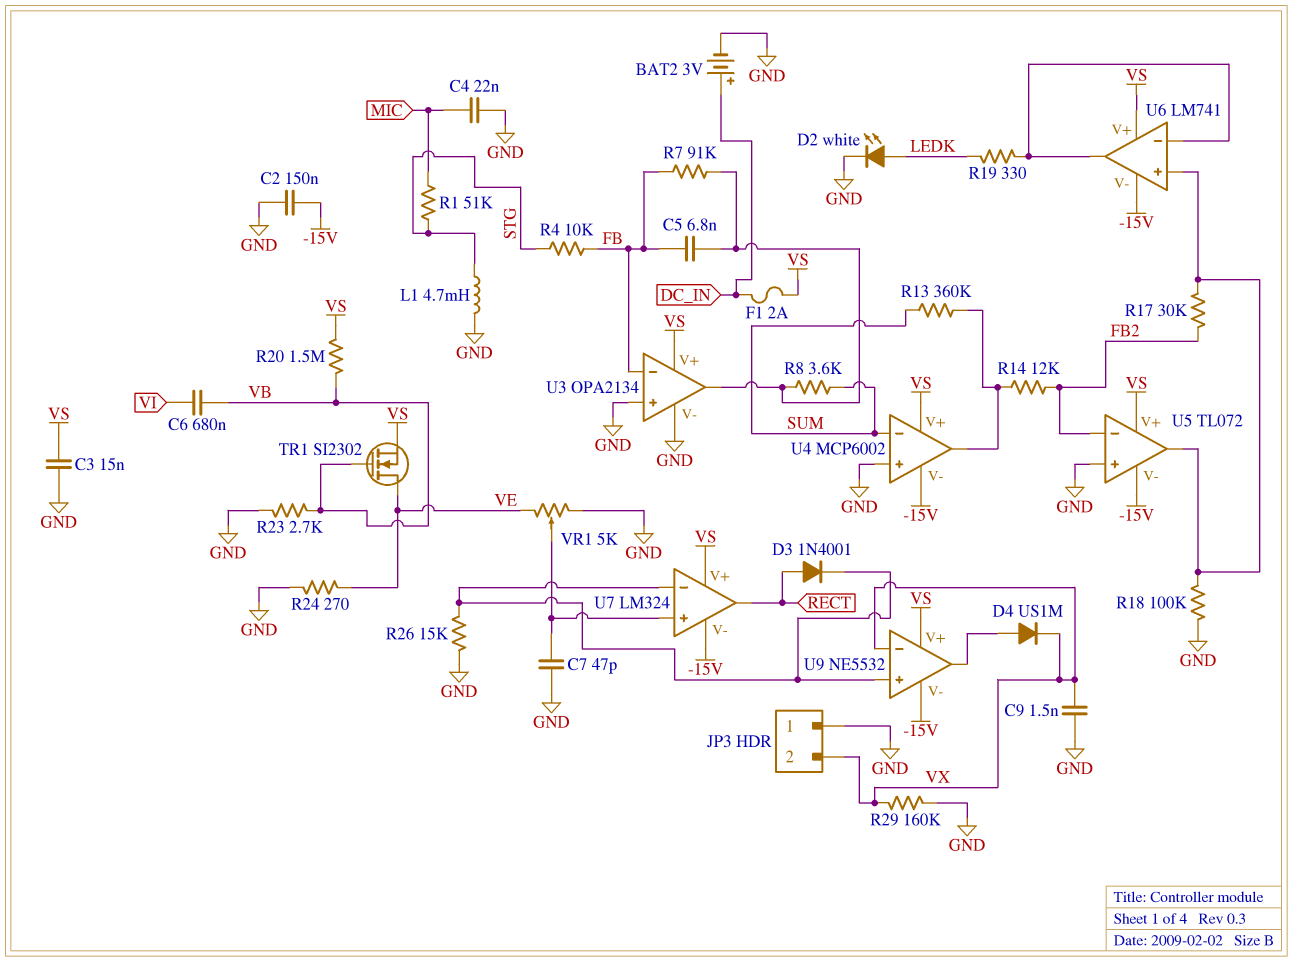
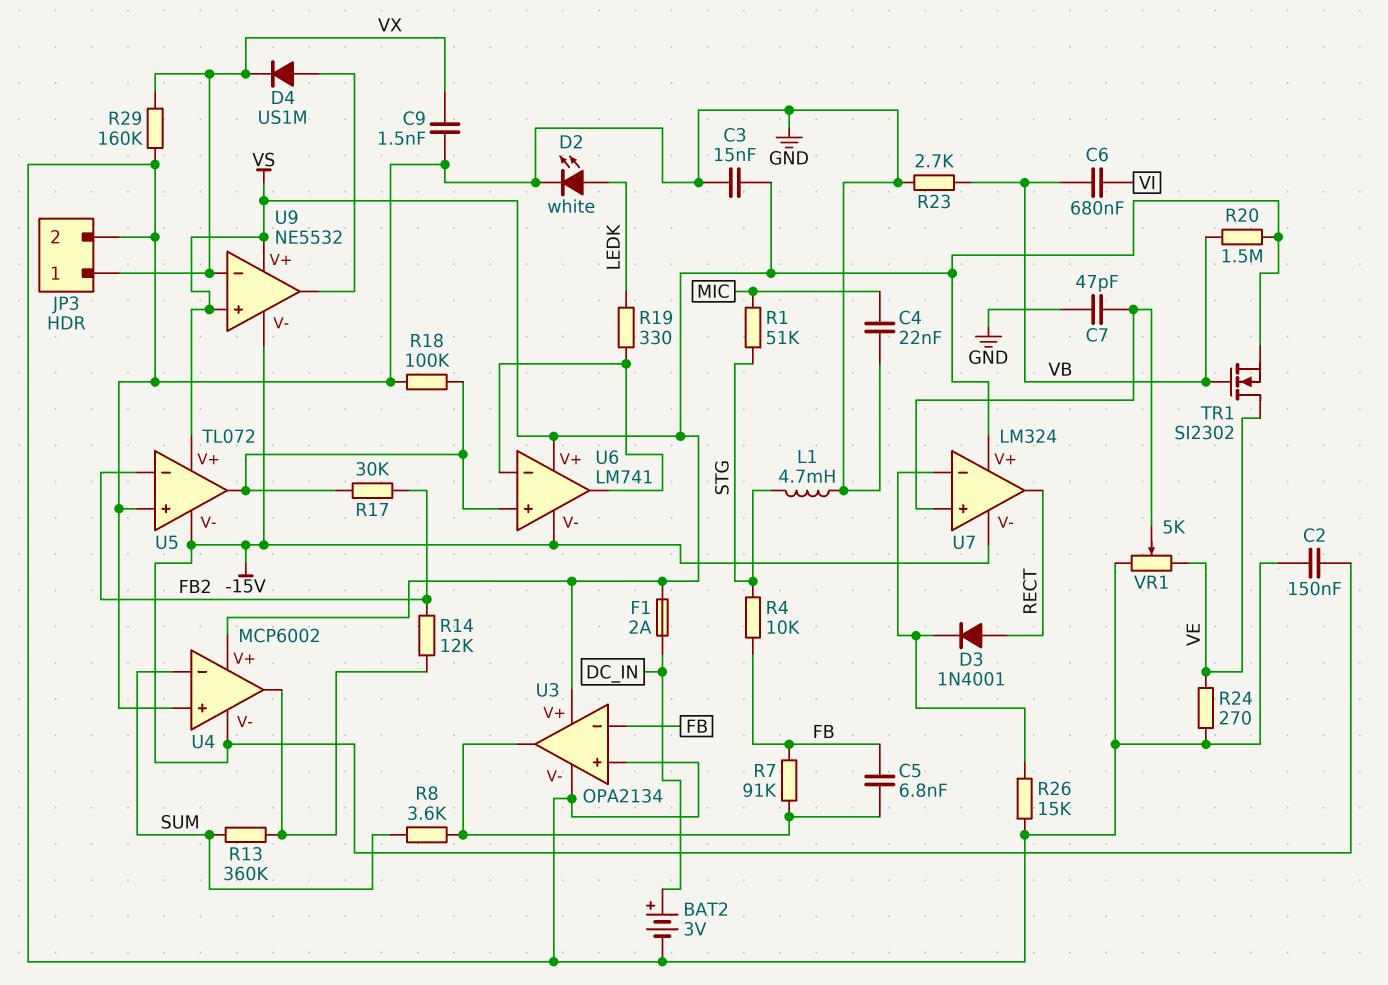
JP3 pin 1: GND -> VX
JP3 pin 2: VX -> GND
U9 pin in+: U7/in- -> VS

